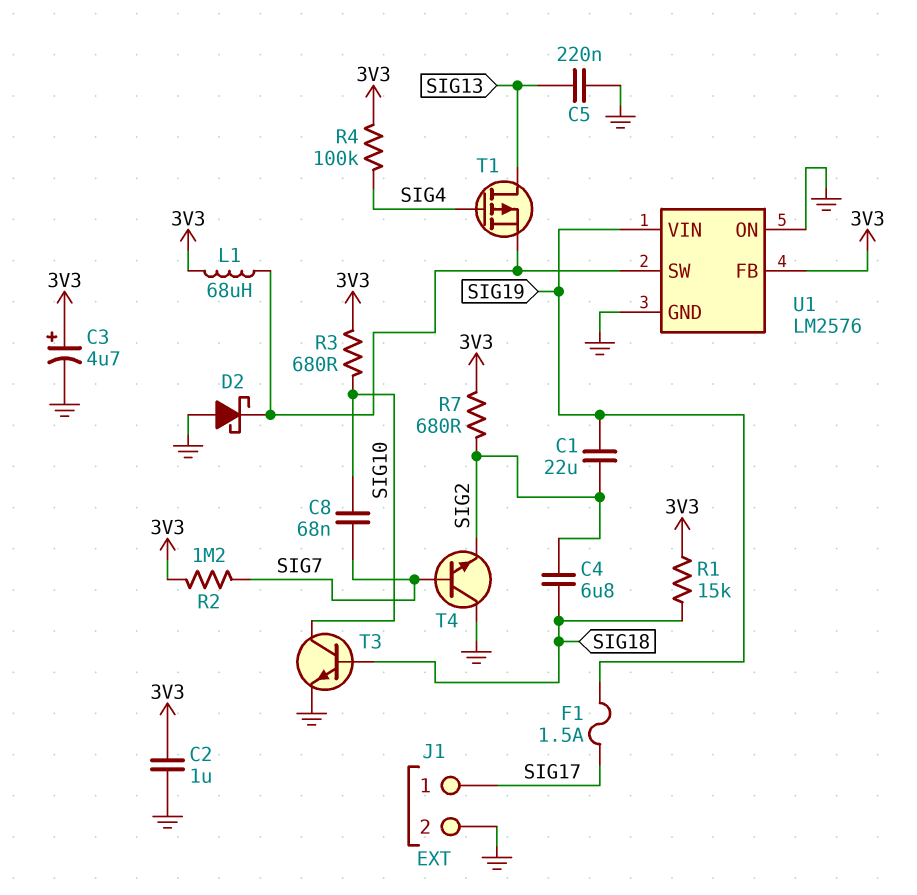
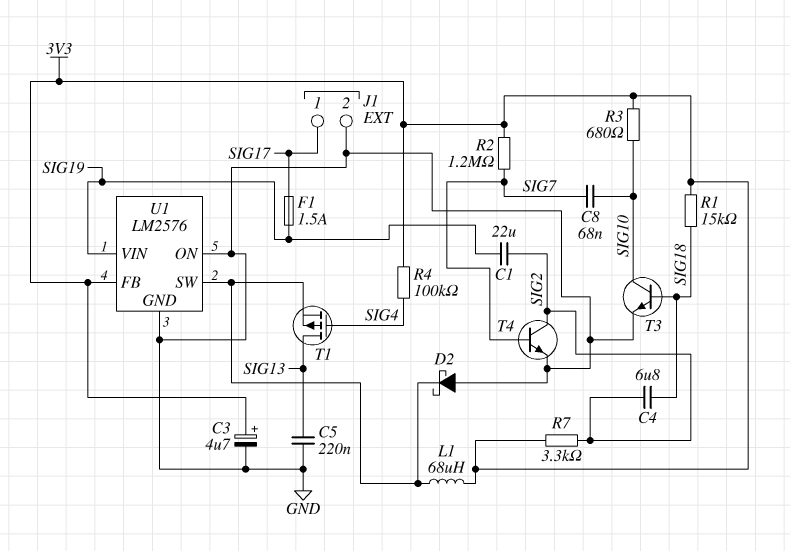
C2: 1uF (3V3, GND) -> none
R7: 680 (3V3, SIG2) -> 3.3k (3V3, SIG2)
T4: NPN (B SIG7, C GND, E SIG2) -> NPN (B SIG7, C SIG2, E GND)

